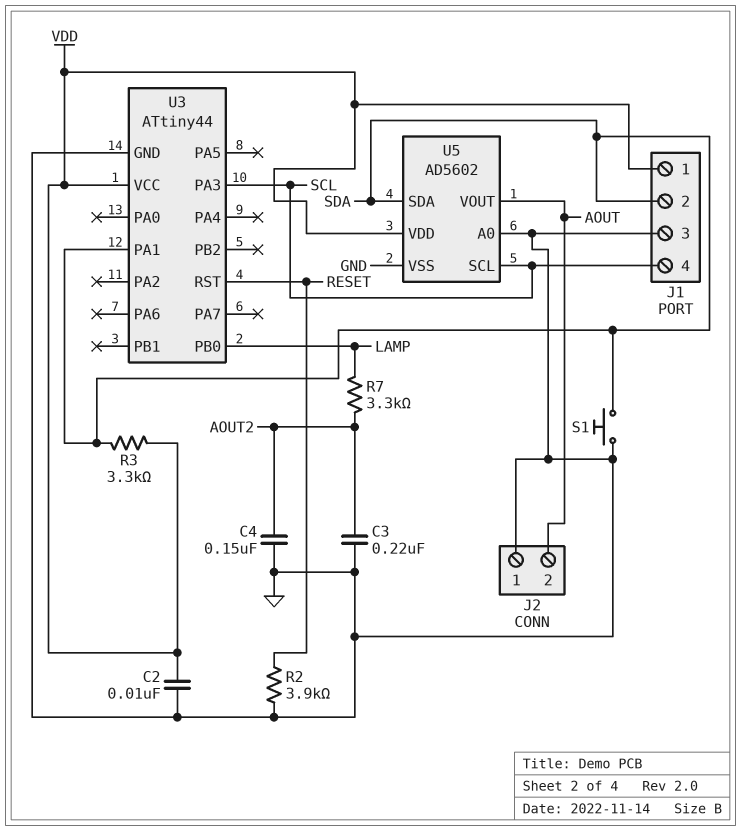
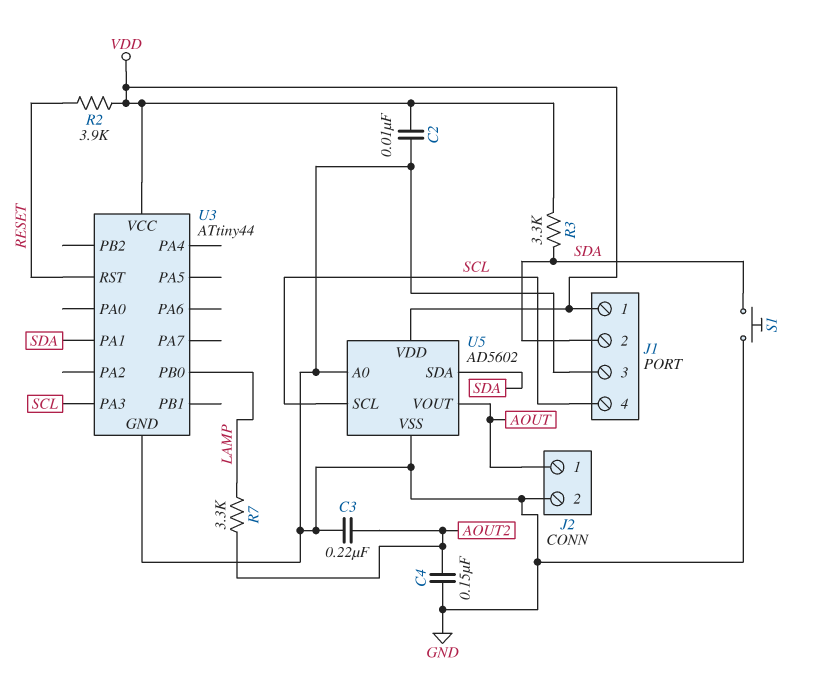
J2 pin 1: GND -> AOUT
J2 pin 2: AOUT -> GND
R2: 3.9k (GND, RESET) -> 3.9k (RESET, VDD)

